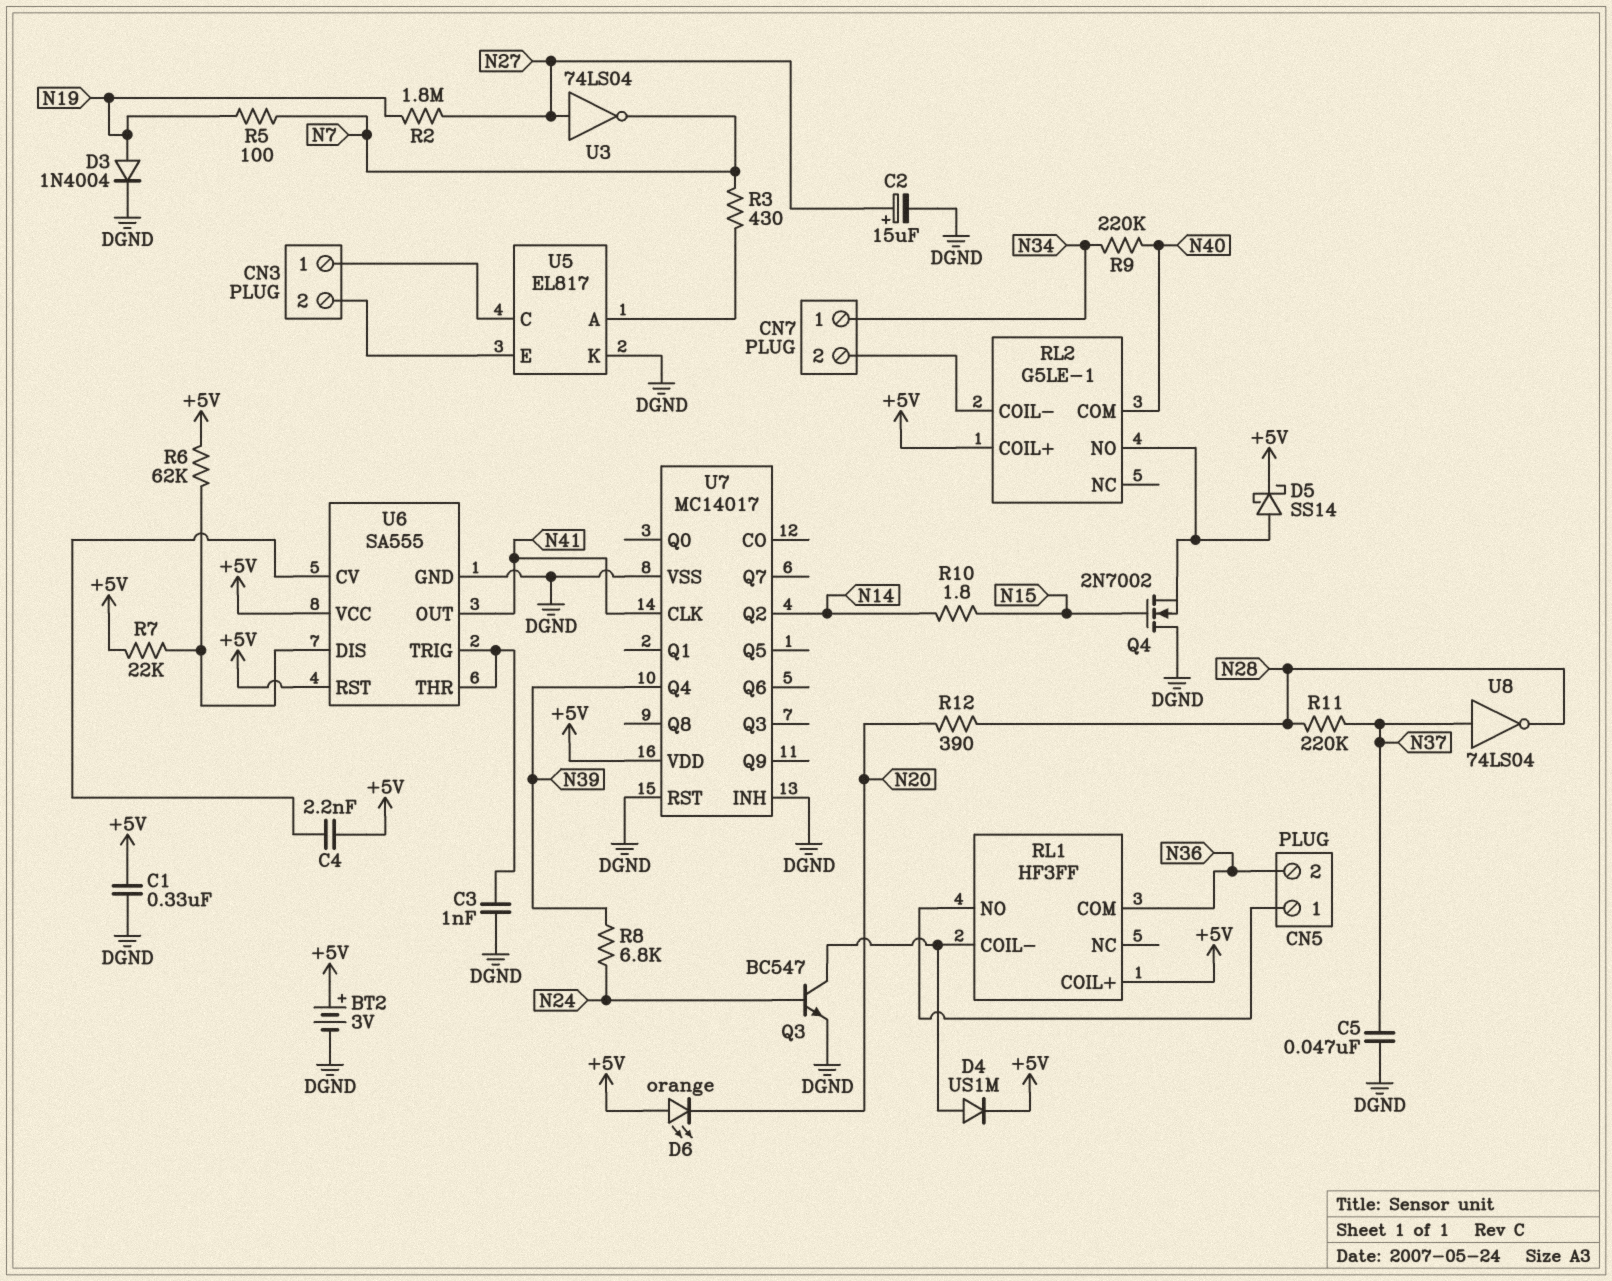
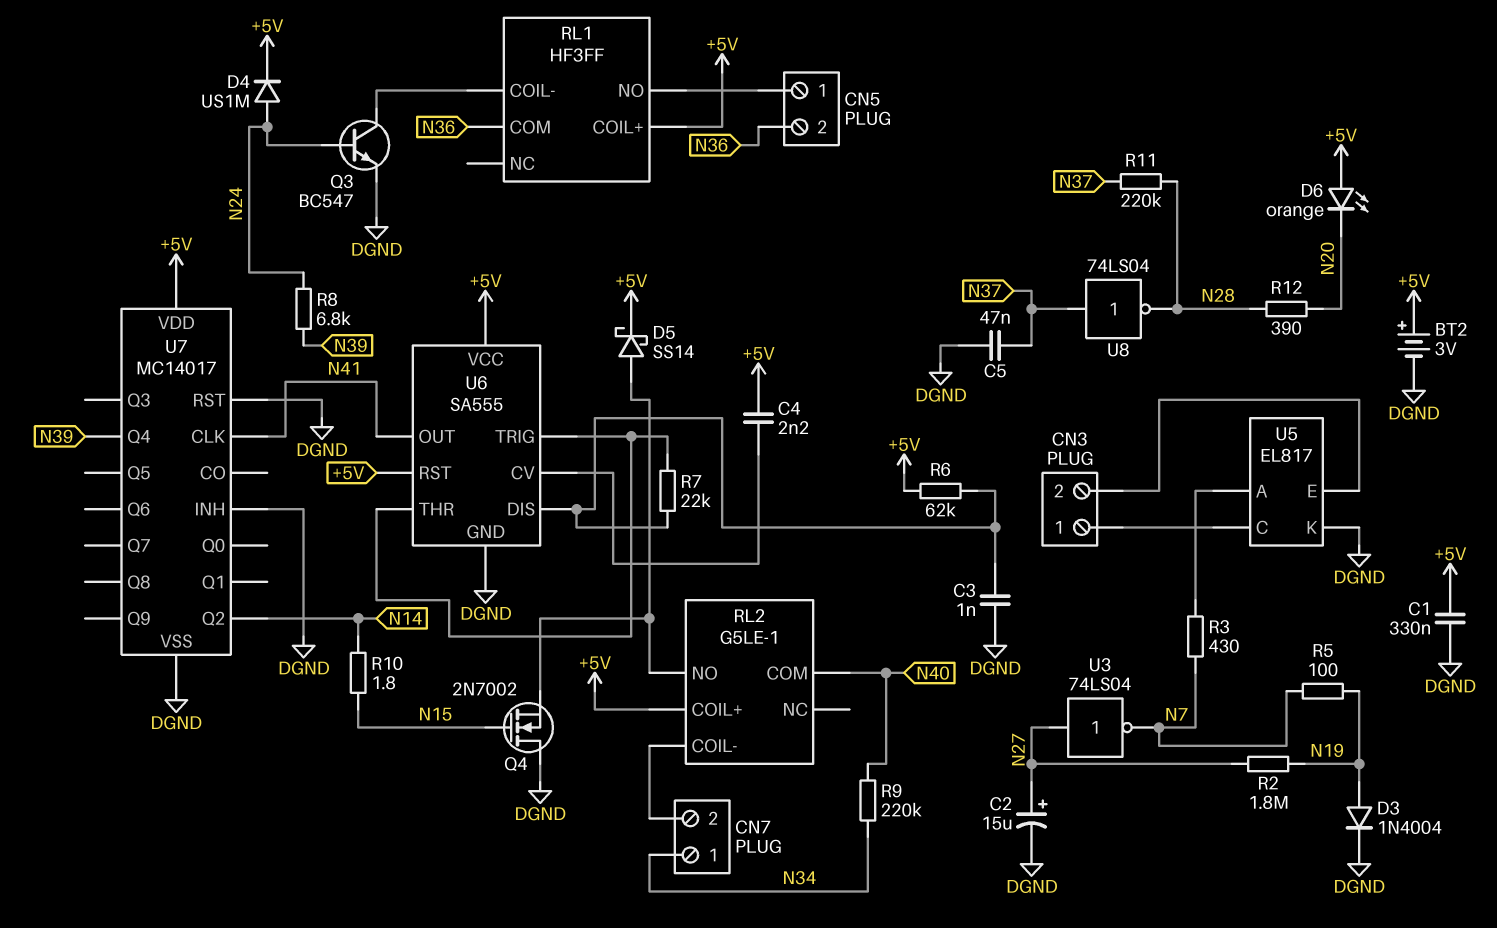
C3: 1nF (DGND, U6/THR) -> 1nF (DGND, U6/DIS)
D4: diode US1M (A RL1/COIL-, K +5V) -> diode US1M (A N24, K +5V)
R7: 22k (+5V, U6/DIS) -> 22k (U6/DIS, U6/THR)

